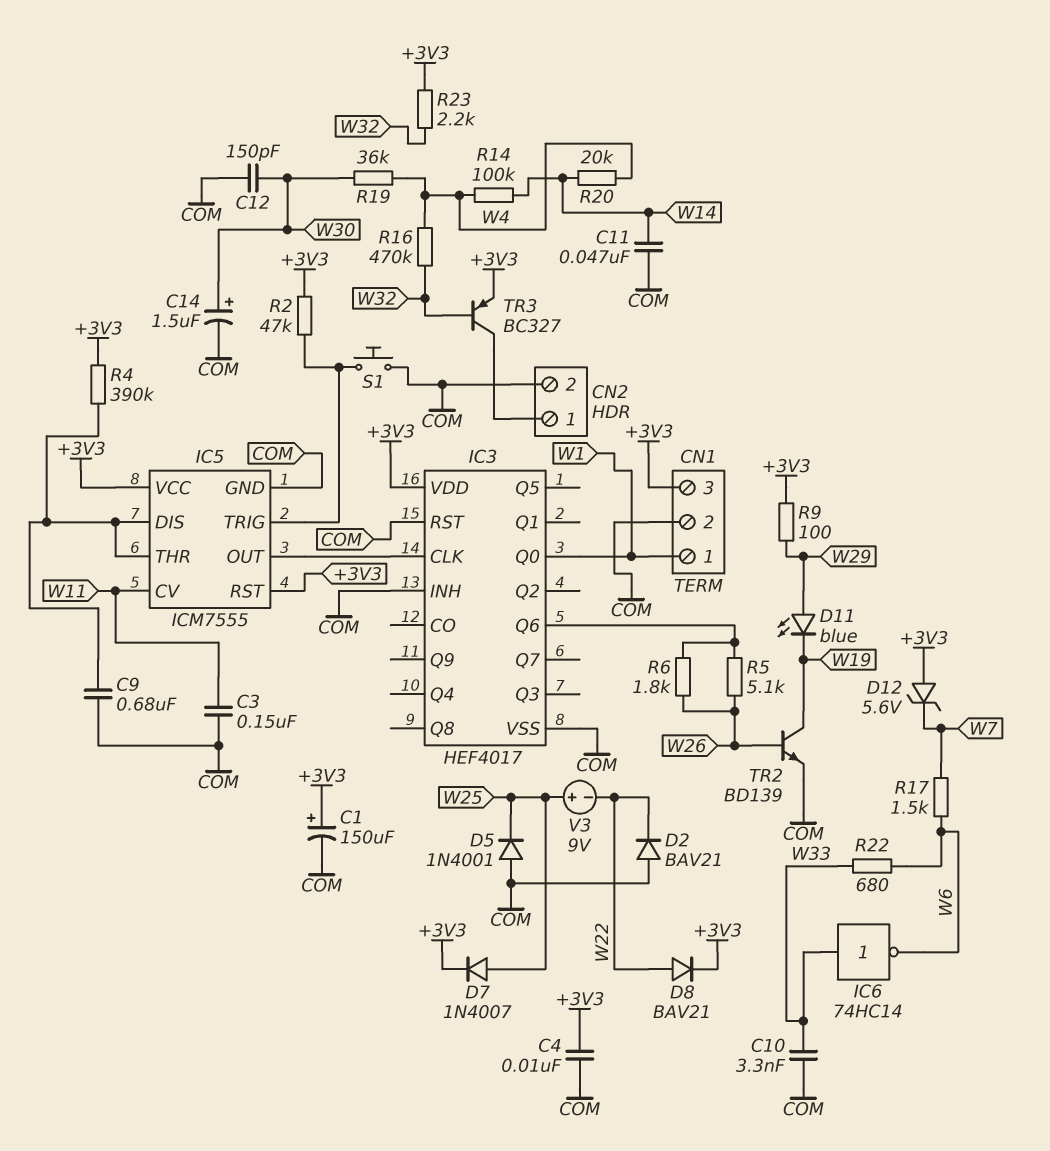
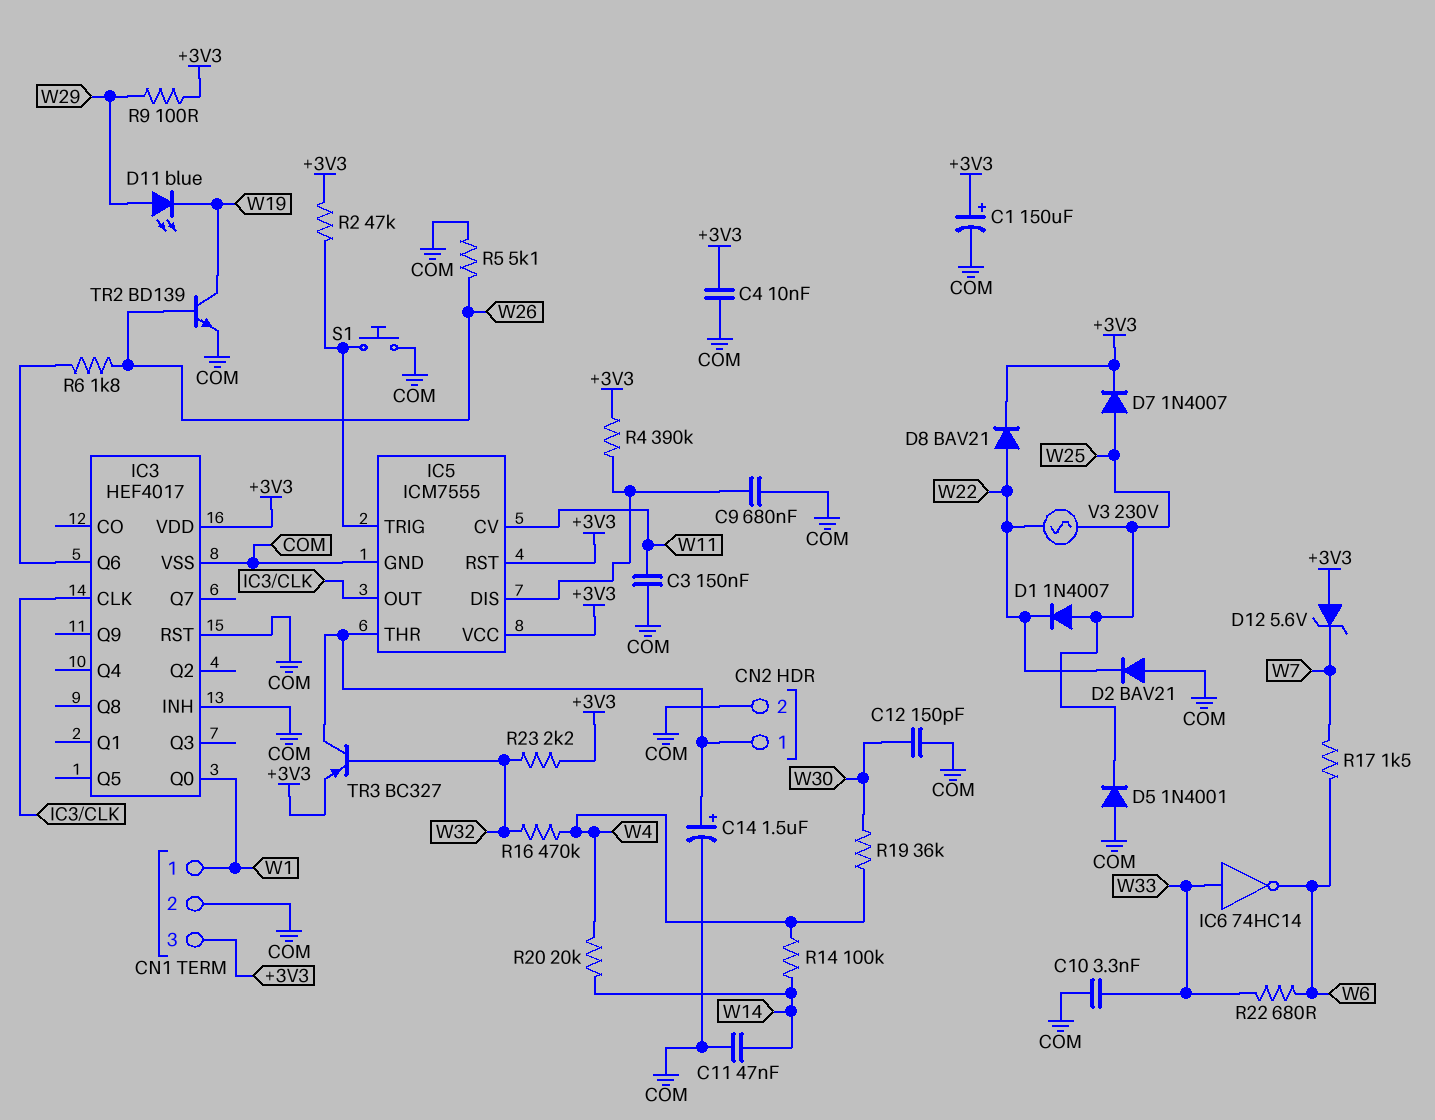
C14: 1.5uF (plus W30, minus COM) -> 1.5uF (plus CN2/1, minus COM)
D1: none -> diode 1N4007 (A W25, K W22)
IC5 pin THR: IC5/DIS -> CN2/1
R5: 5.1k (IC3/Q6, W26) -> 5.1k (COM, W26)
V3: 9V (plus W25, minus W22) -> AC 230V (W22, W25)

